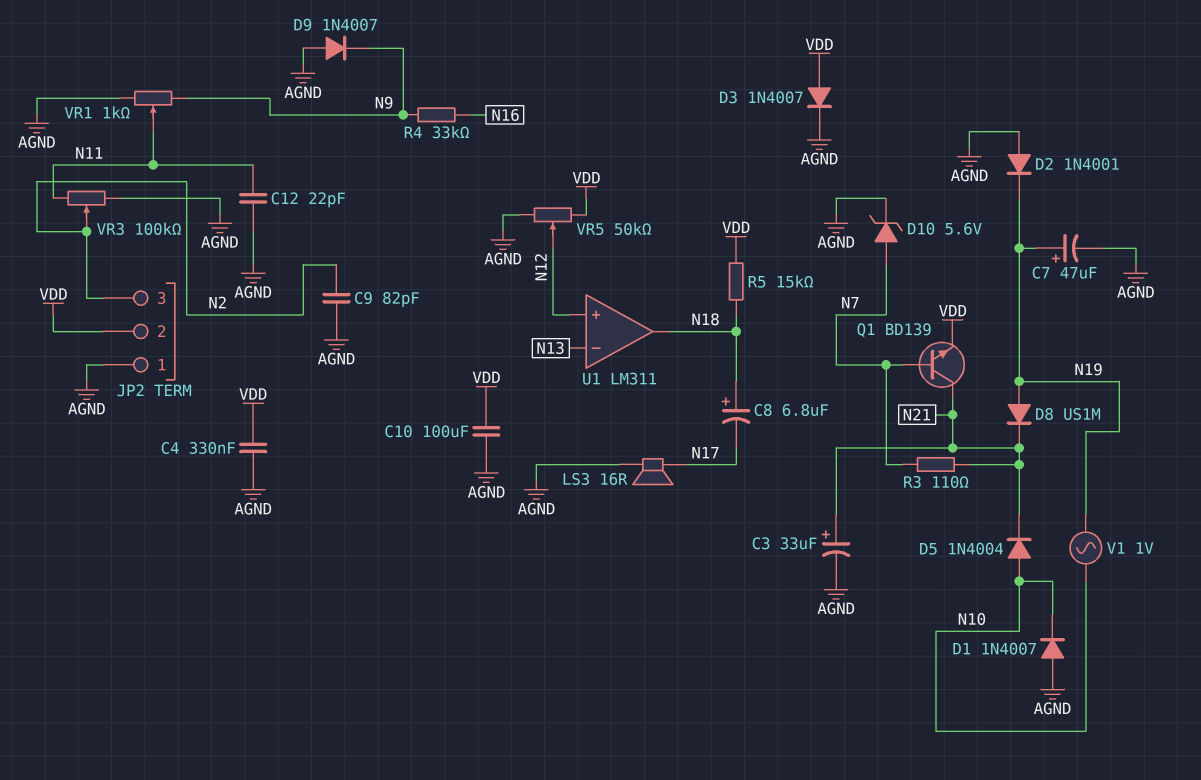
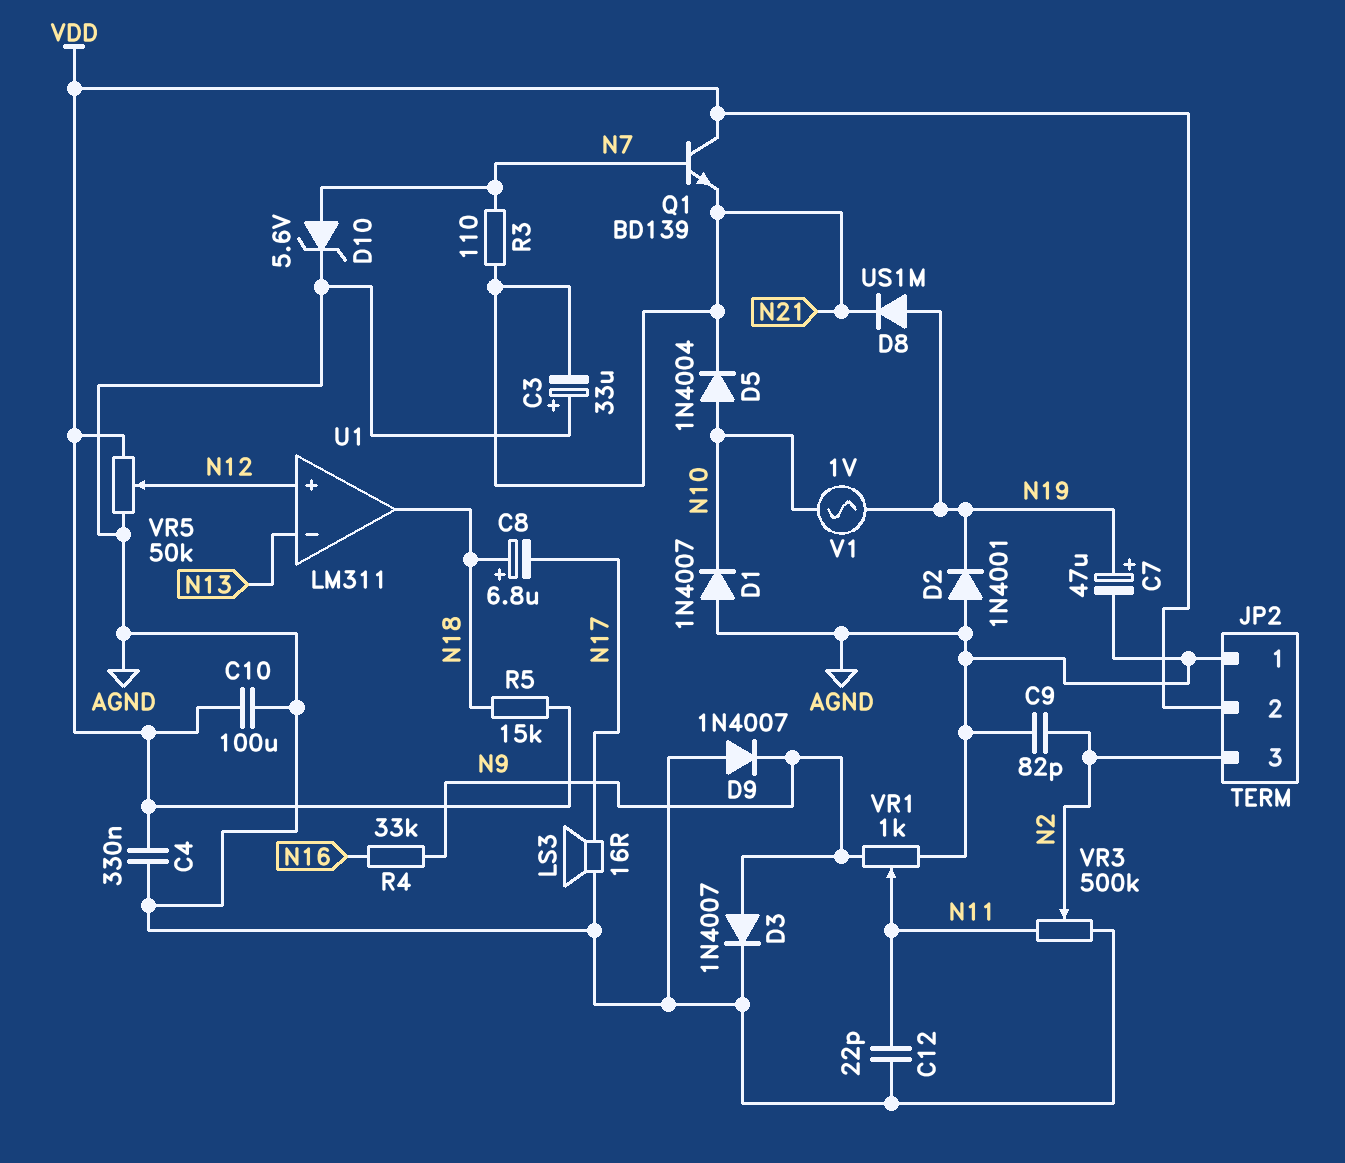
C3: 33uF (plus N21, minus AGND) -> 33uF (plus AGND, minus N21)
D3: diode 1N4007 (A VDD, K AGND) -> diode 1N4007 (A N9, K AGND)
Q1: NPN BD139 (B N7, C N21, E VDD) -> NPN BD139 (B N7, C VDD, E N21)
VR3: 100k (AGND, N11, wiper N2) -> 500k (AGND, N11, wiper N2)

